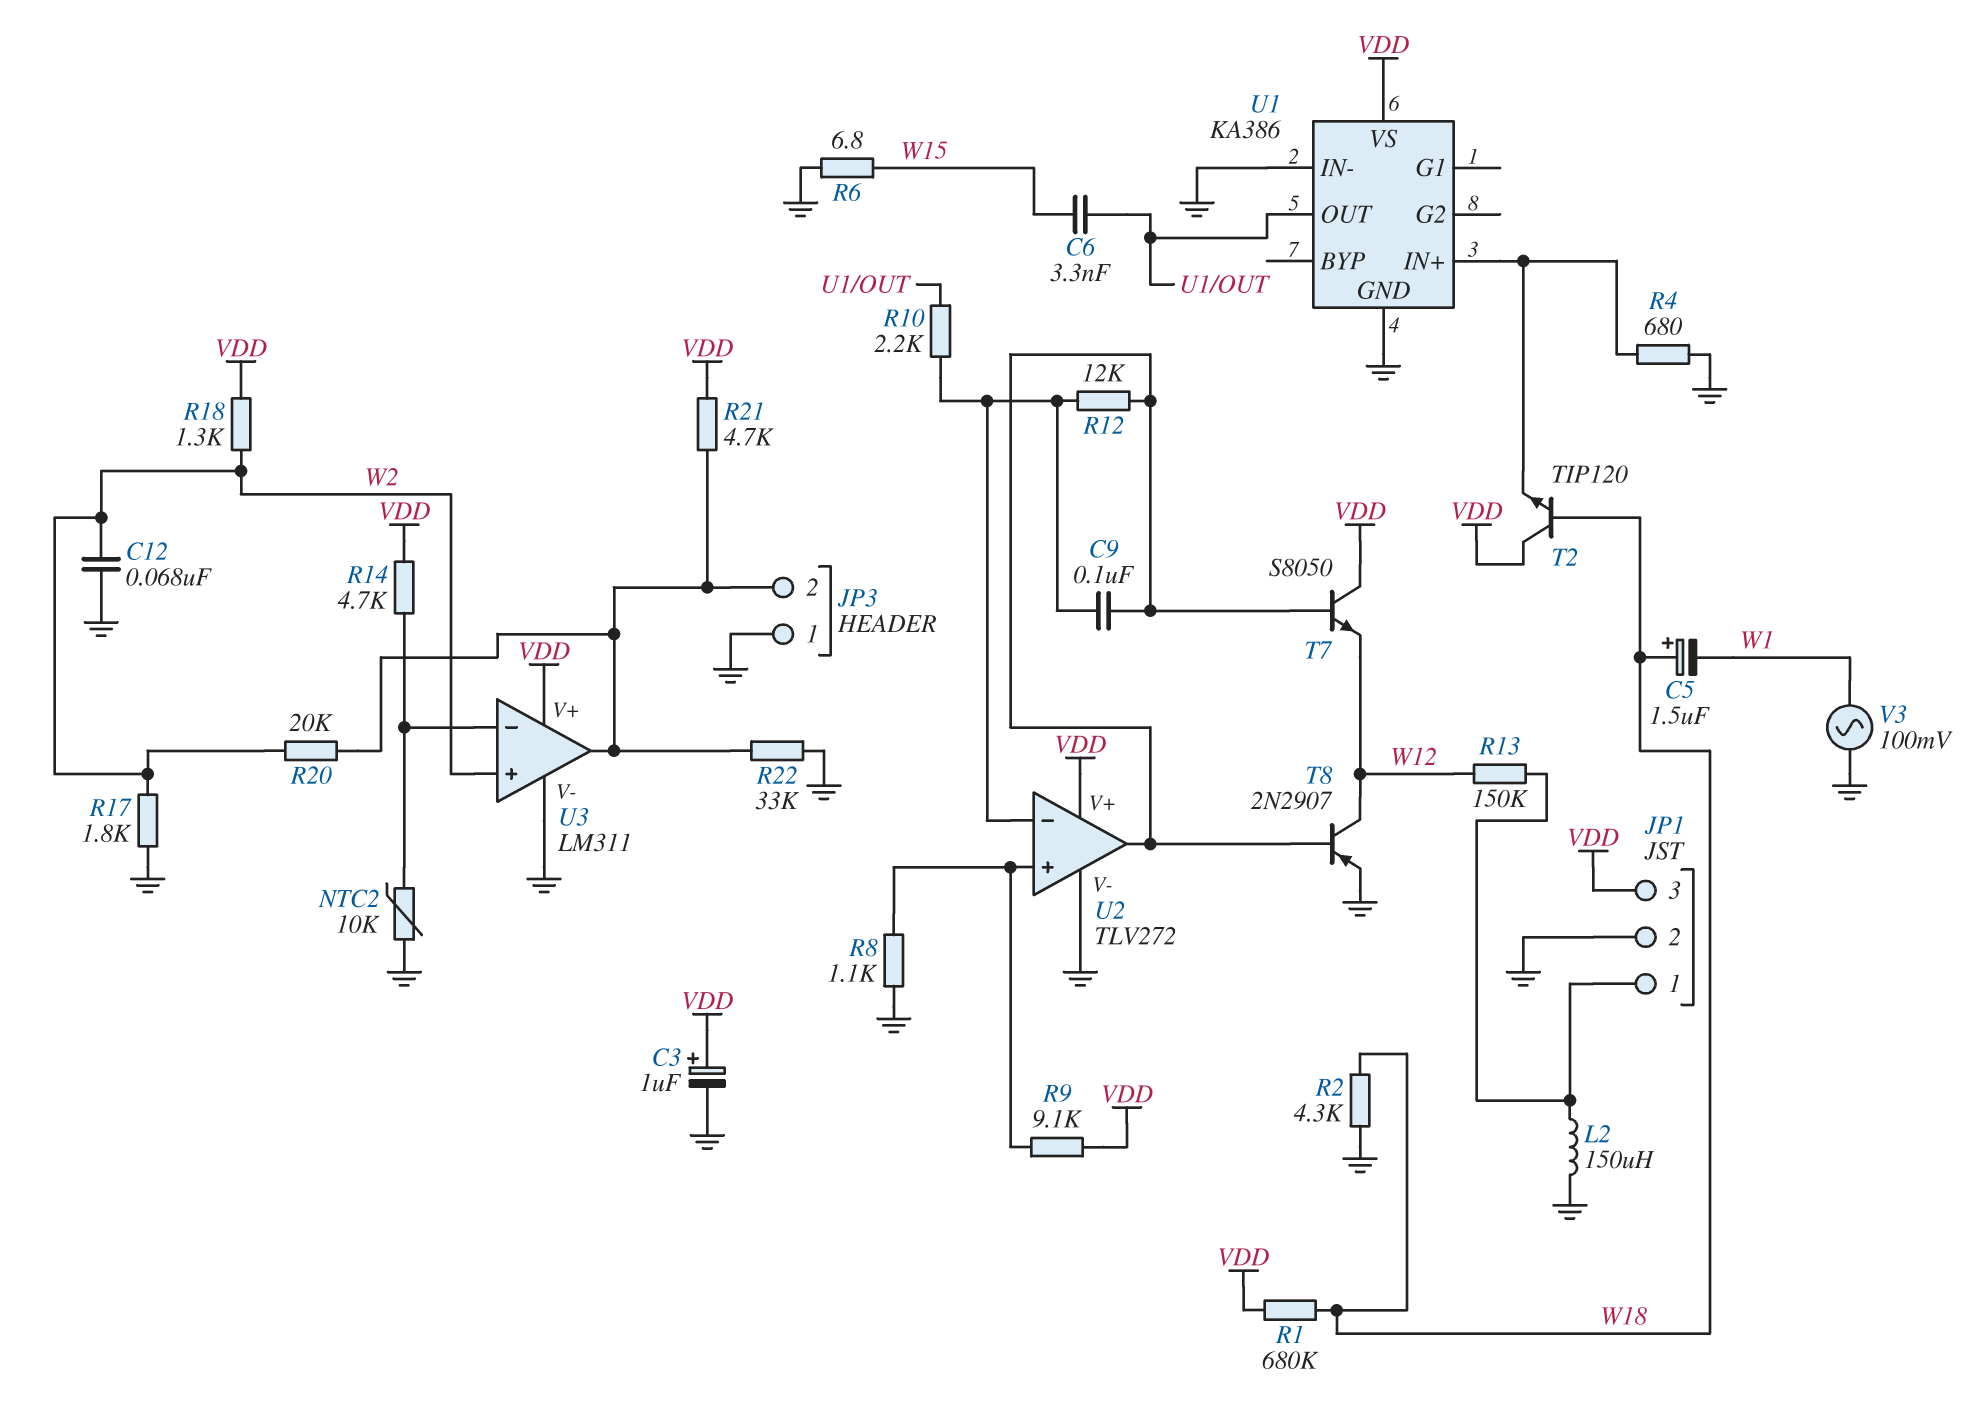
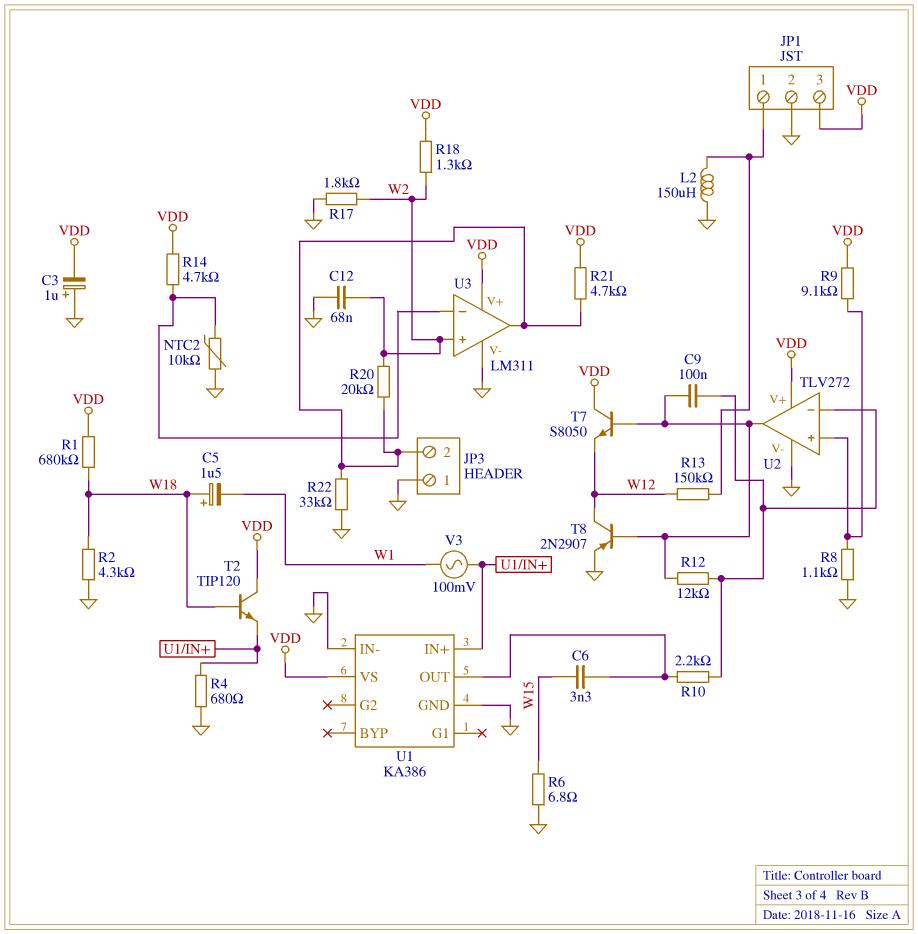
C3: 1uF (plus VDD, minus GND) -> 1uF (plus GND, minus VDD)
V3: AC 100mV (GND, W1) -> AC 100mV (U1/IN+, W1)

